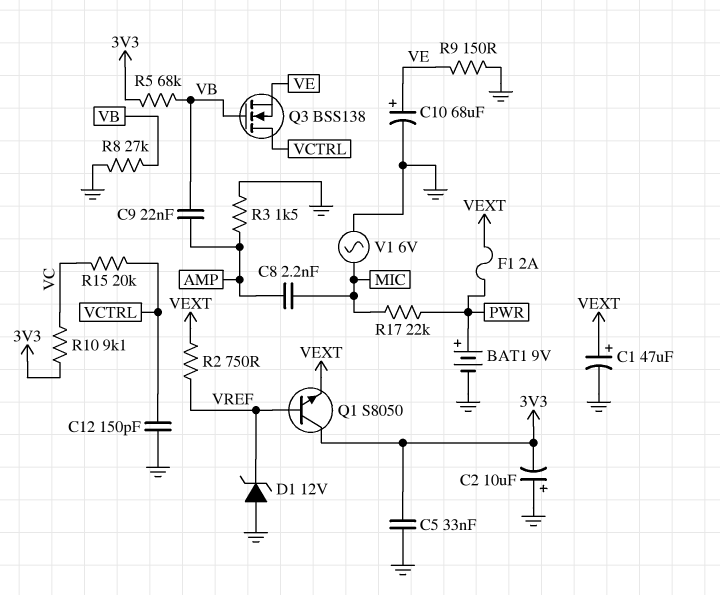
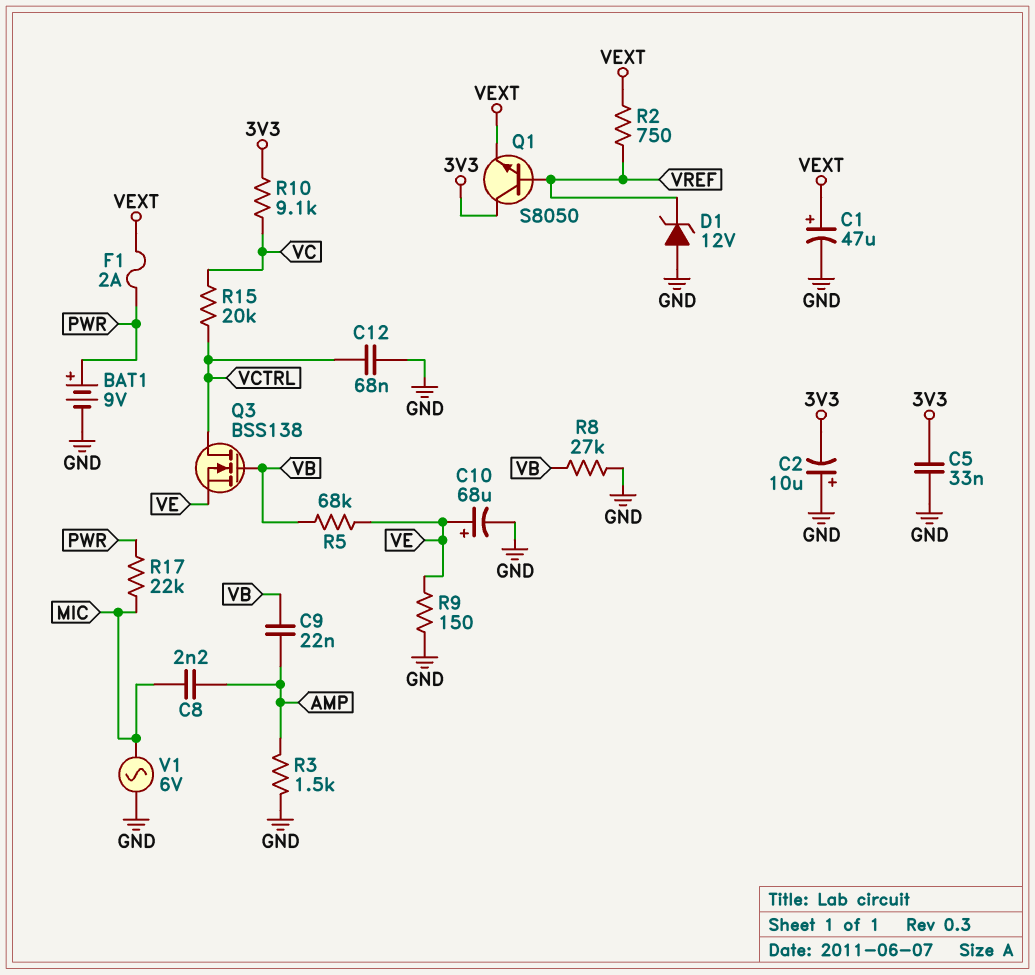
C12: 150pF (GND, VCTRL) -> 68nF (GND, VCTRL)
R5: 68k (3V3, VB) -> 68k (VB, VE)

